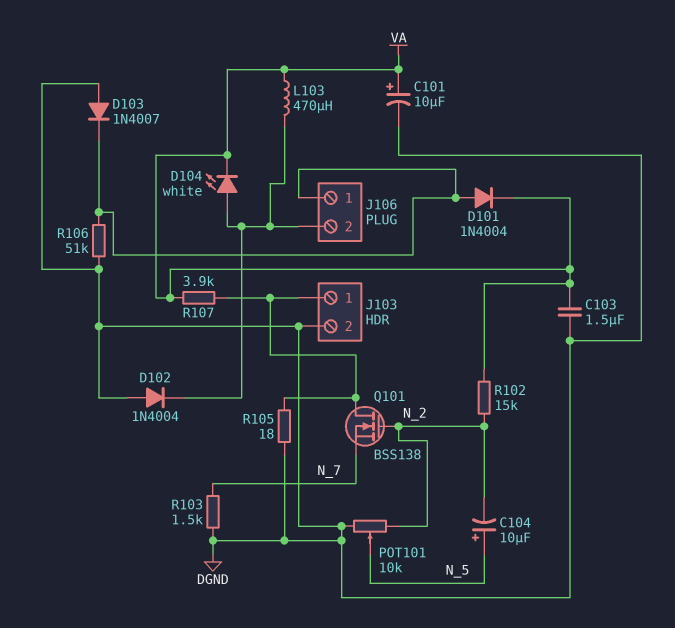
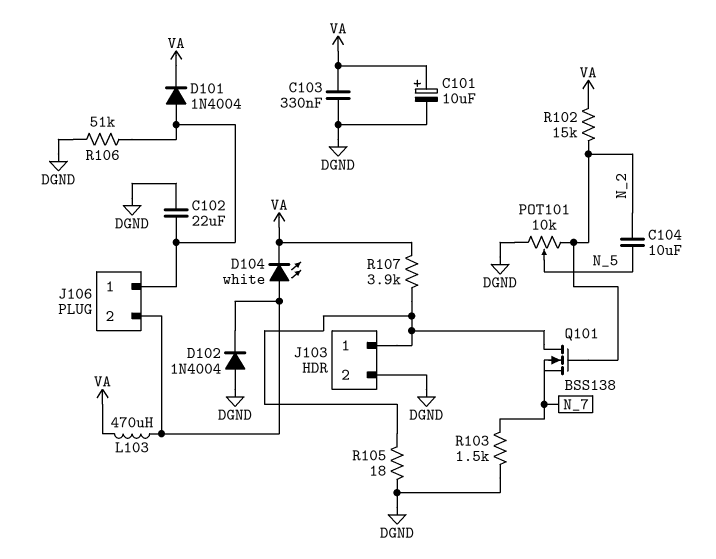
C102: none -> 22uF (DGND, J106/1)
C103: 1.5uF (DGND, VA) -> 330nF (DGND, VA)
C104: 10uF (plus N_5, minus N_2) -> 10uF (N_2, N_5)
D103: diode 1N4007 (A DGND, K J106/1) -> none

